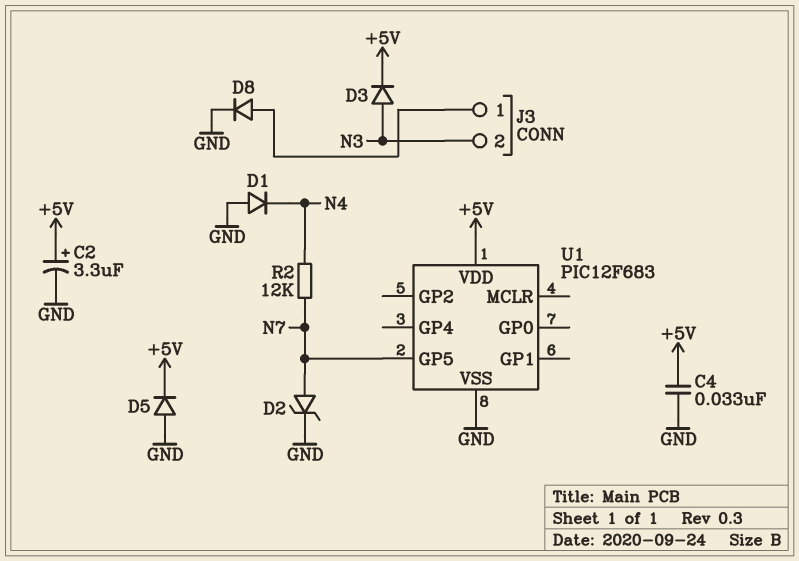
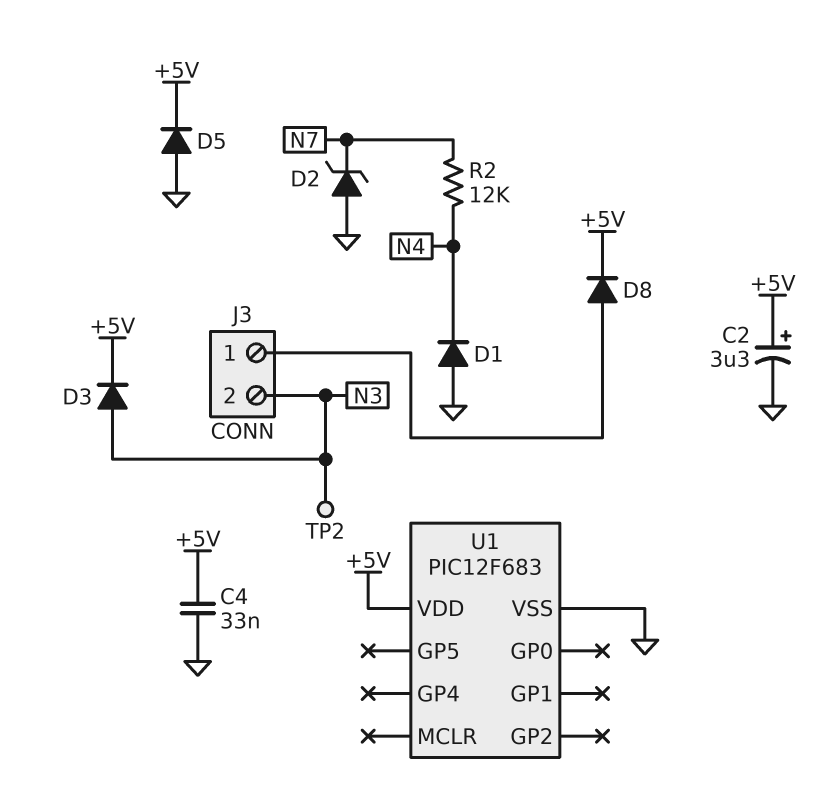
D2: zener (A N7, K GND) -> zener (A GND, K N7)
D8: diode (A J3/1, K GND) -> diode (A J3/1, K +5V)
TP2: none -> test point (N3)
U1 pin GP5: N7 -> none

